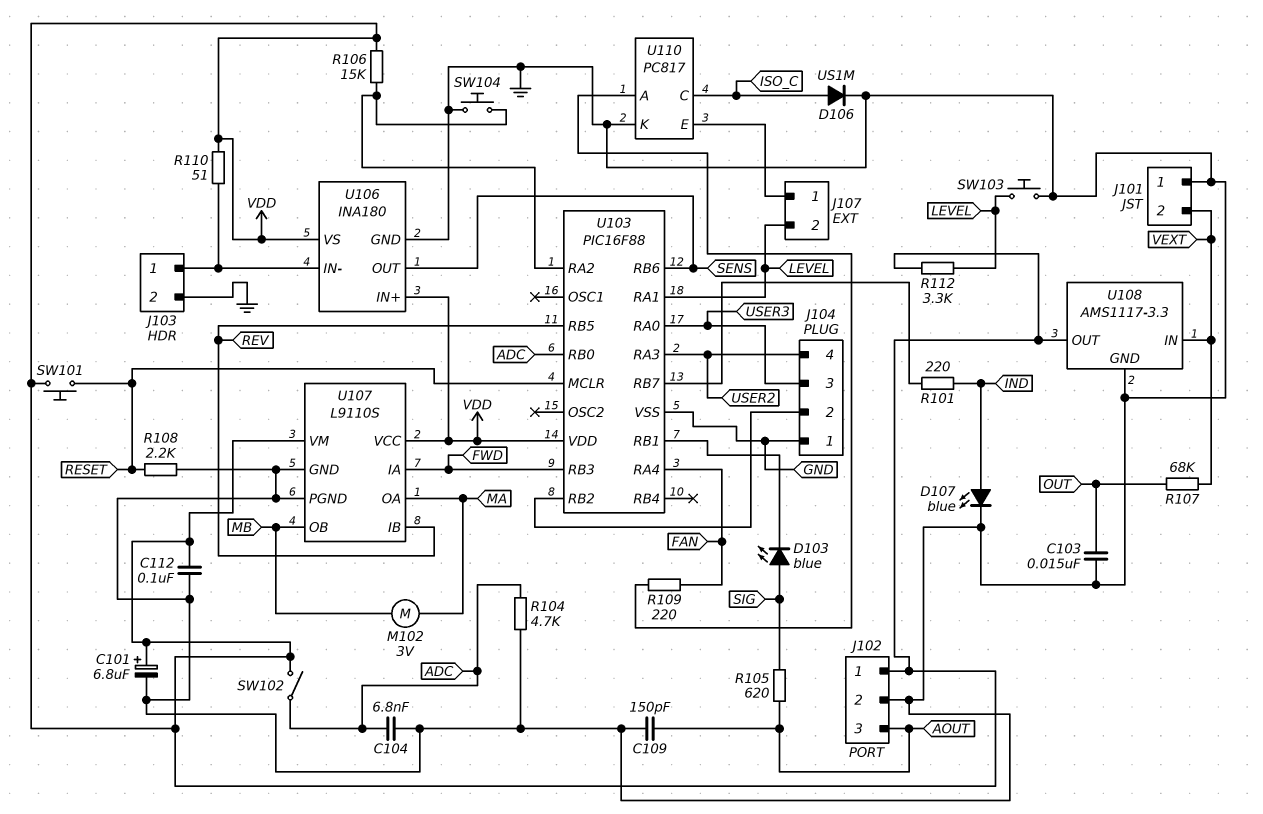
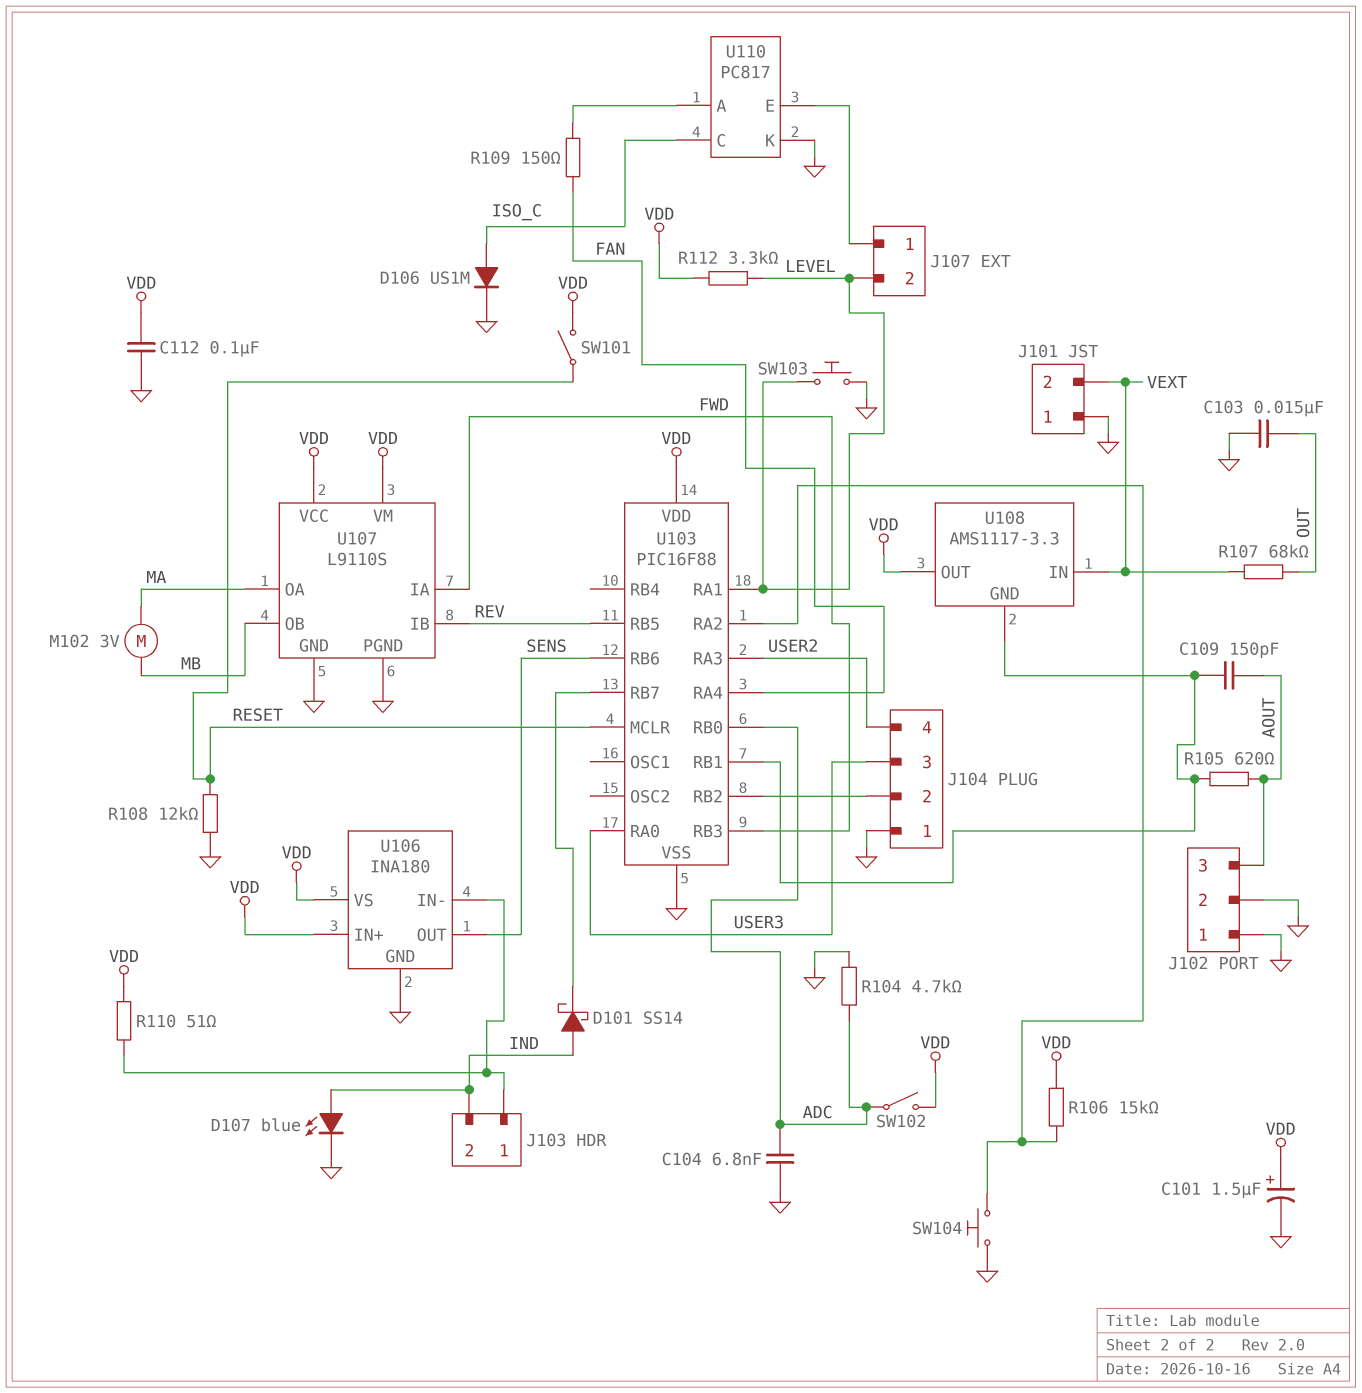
C101: 6.8uF (plus VDD, minus GND) -> 1.5uF (plus VDD, minus GND)
C109: 150pF (AOUT, GND) -> 150pF (AOUT, U103/RB1)
D101: none -> schottky SS14 (A IND, K U103/RB7)
D103: LED blue (A SIG, K U103/RB1) -> none
J102 pin 1: VDD -> GND
J103 pin 2: GND -> IND
R101: 220 (IND, U103/RB7) -> none
R105: 620 (AOUT, SIG) -> 620 (AOUT, U103/RB1)
R108: 2.2k (GND, RESET) -> 12k (GND, RESET)
R109: 220 (FAN, U110/A) -> 150 (FAN, U110/A)
SW101: button (RESET, VDD) -> switch (RESET, VDD)
U108 pin GND: GND -> U103/RB1

